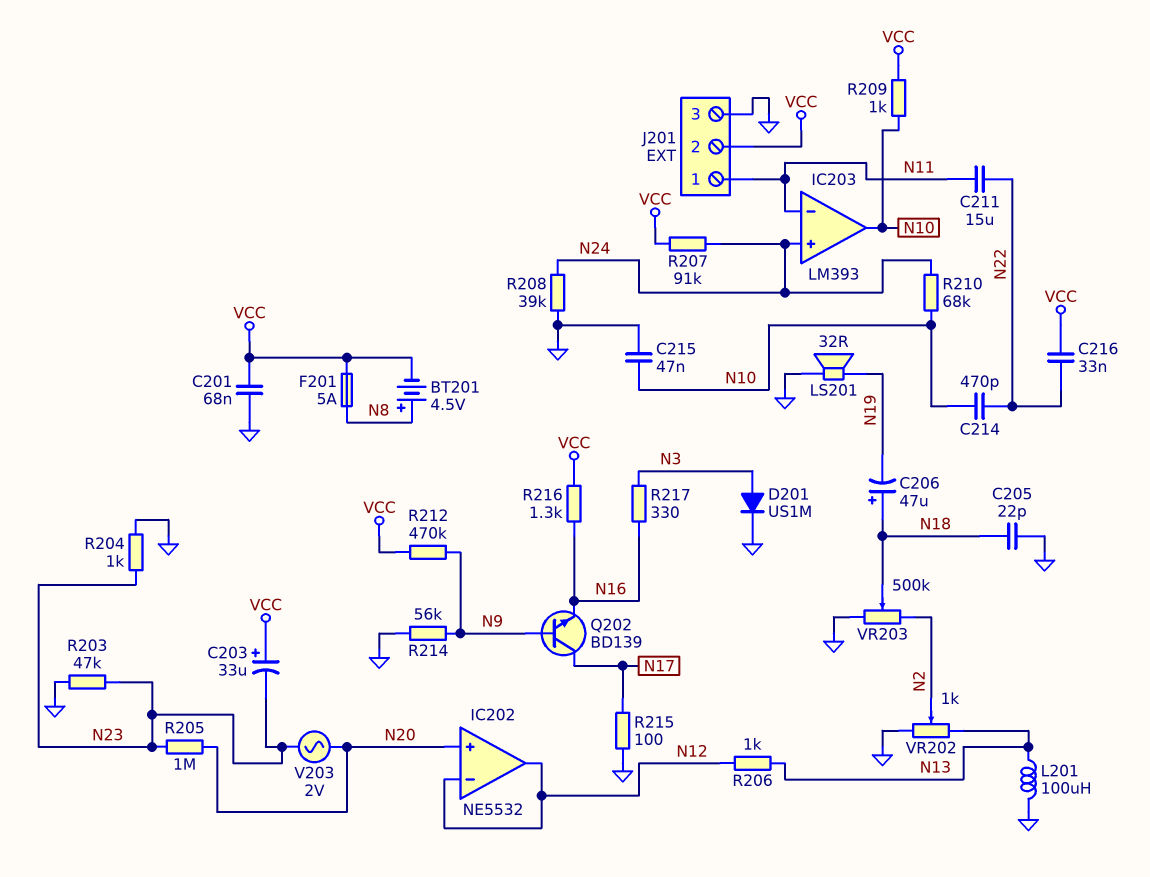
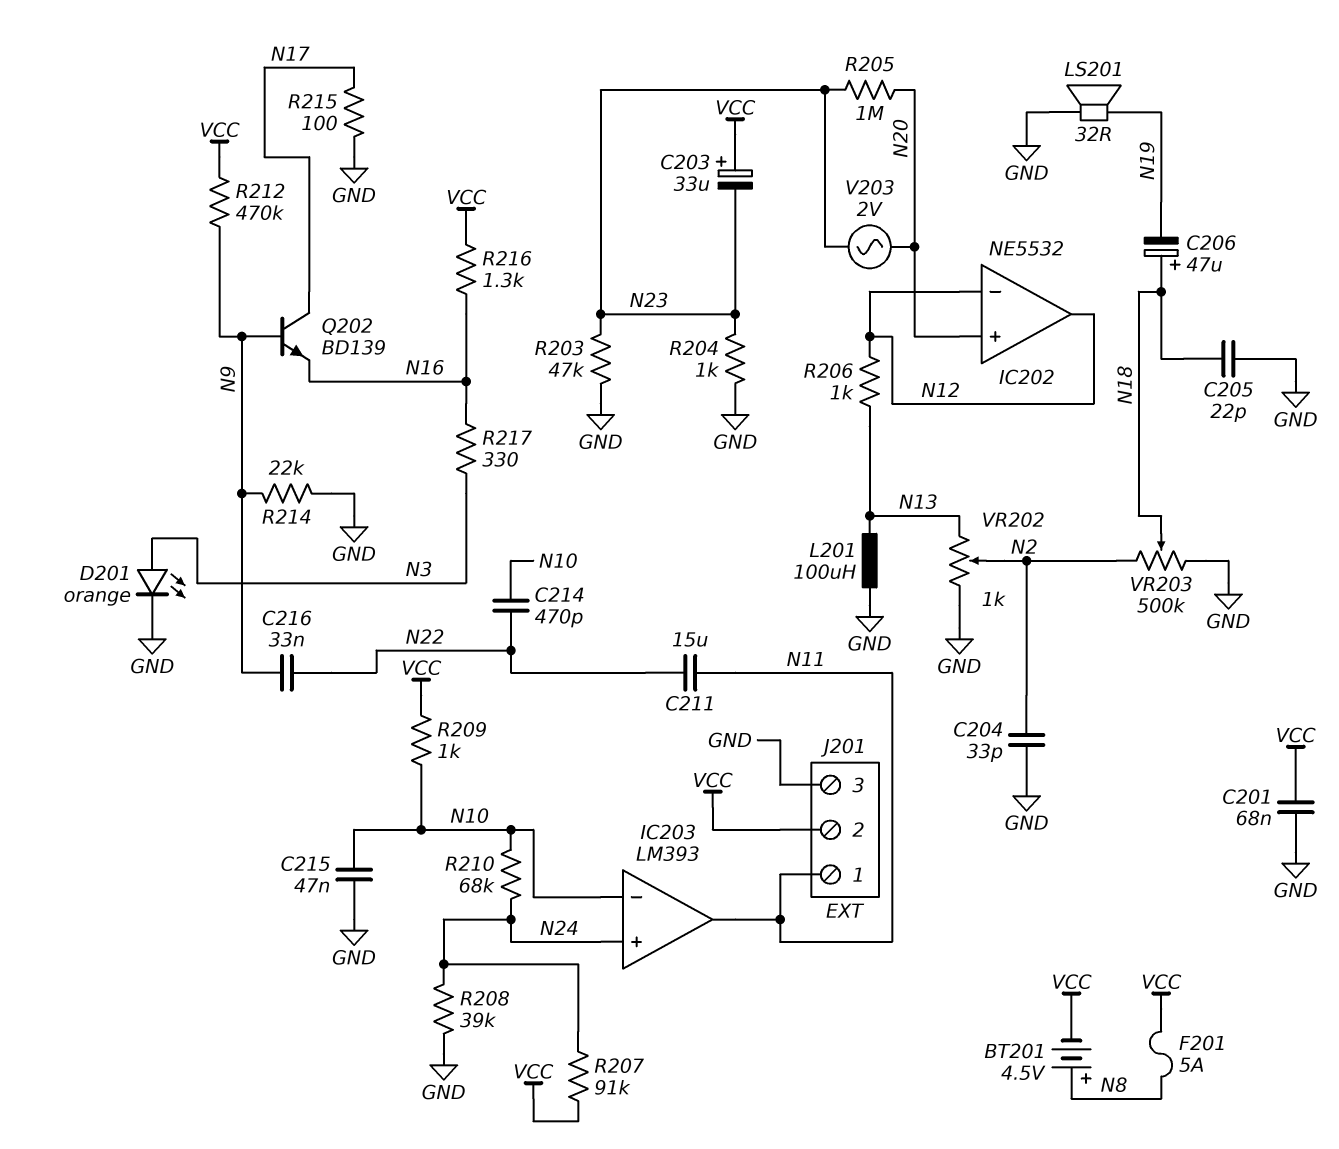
C204: none -> 33pF (GND, N2)
C216: 33nF (N22, VCC) -> 33nF (N9, N22)
D201: diode US1M (A N3, K GND) -> LED orange (A N3, K GND)
IC203 pin in-: N11 -> N10
IC203 pin out: N10 -> N11
R214: 56k (GND, N9) -> 22k (GND, N9)

